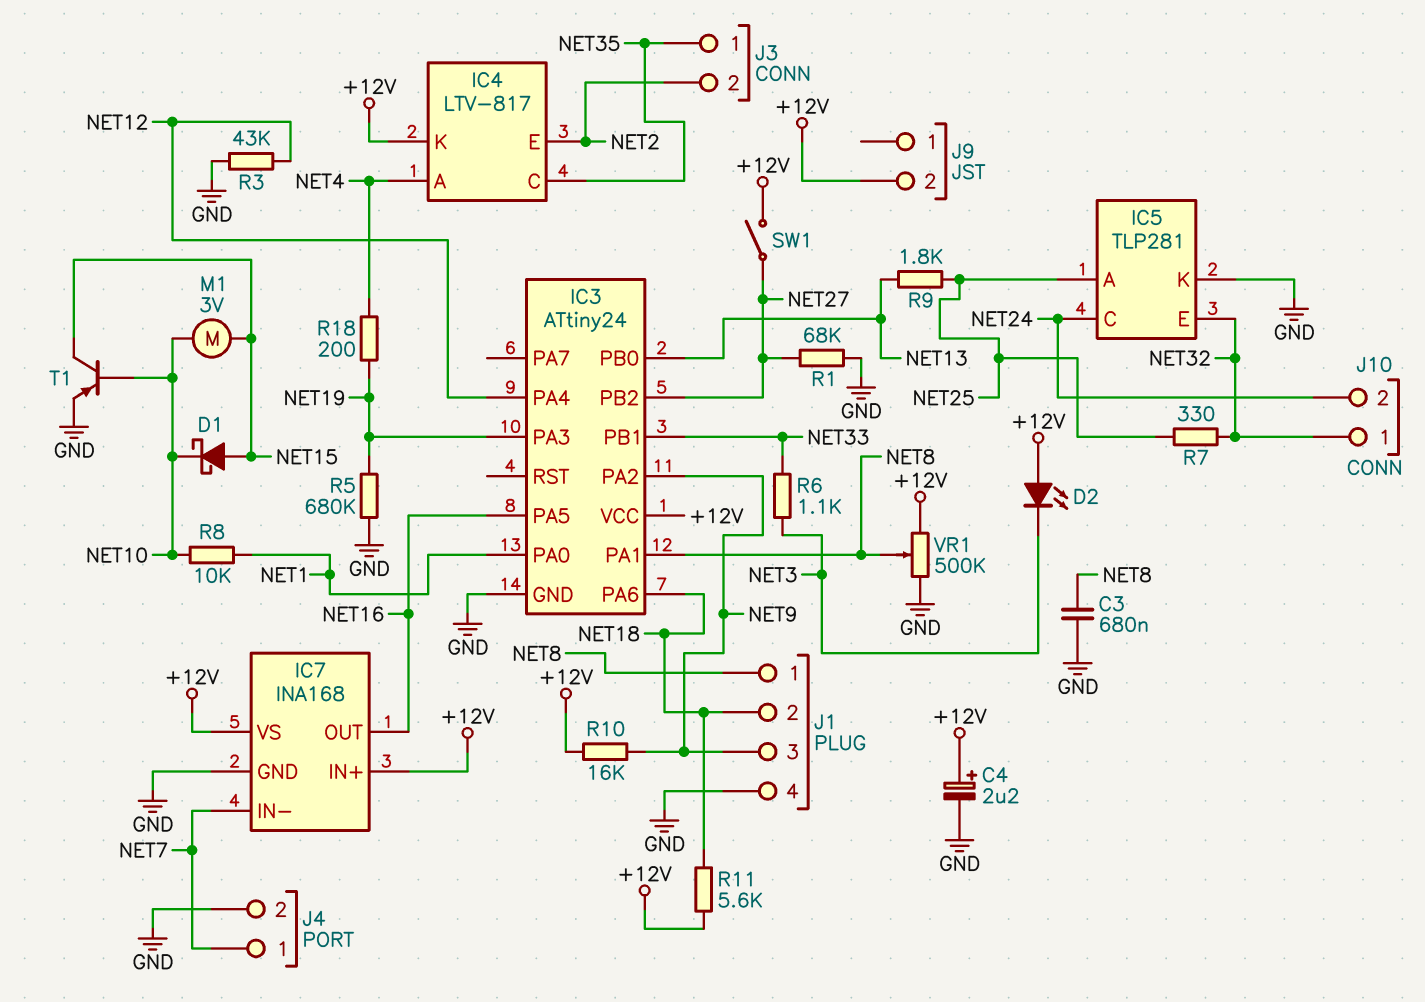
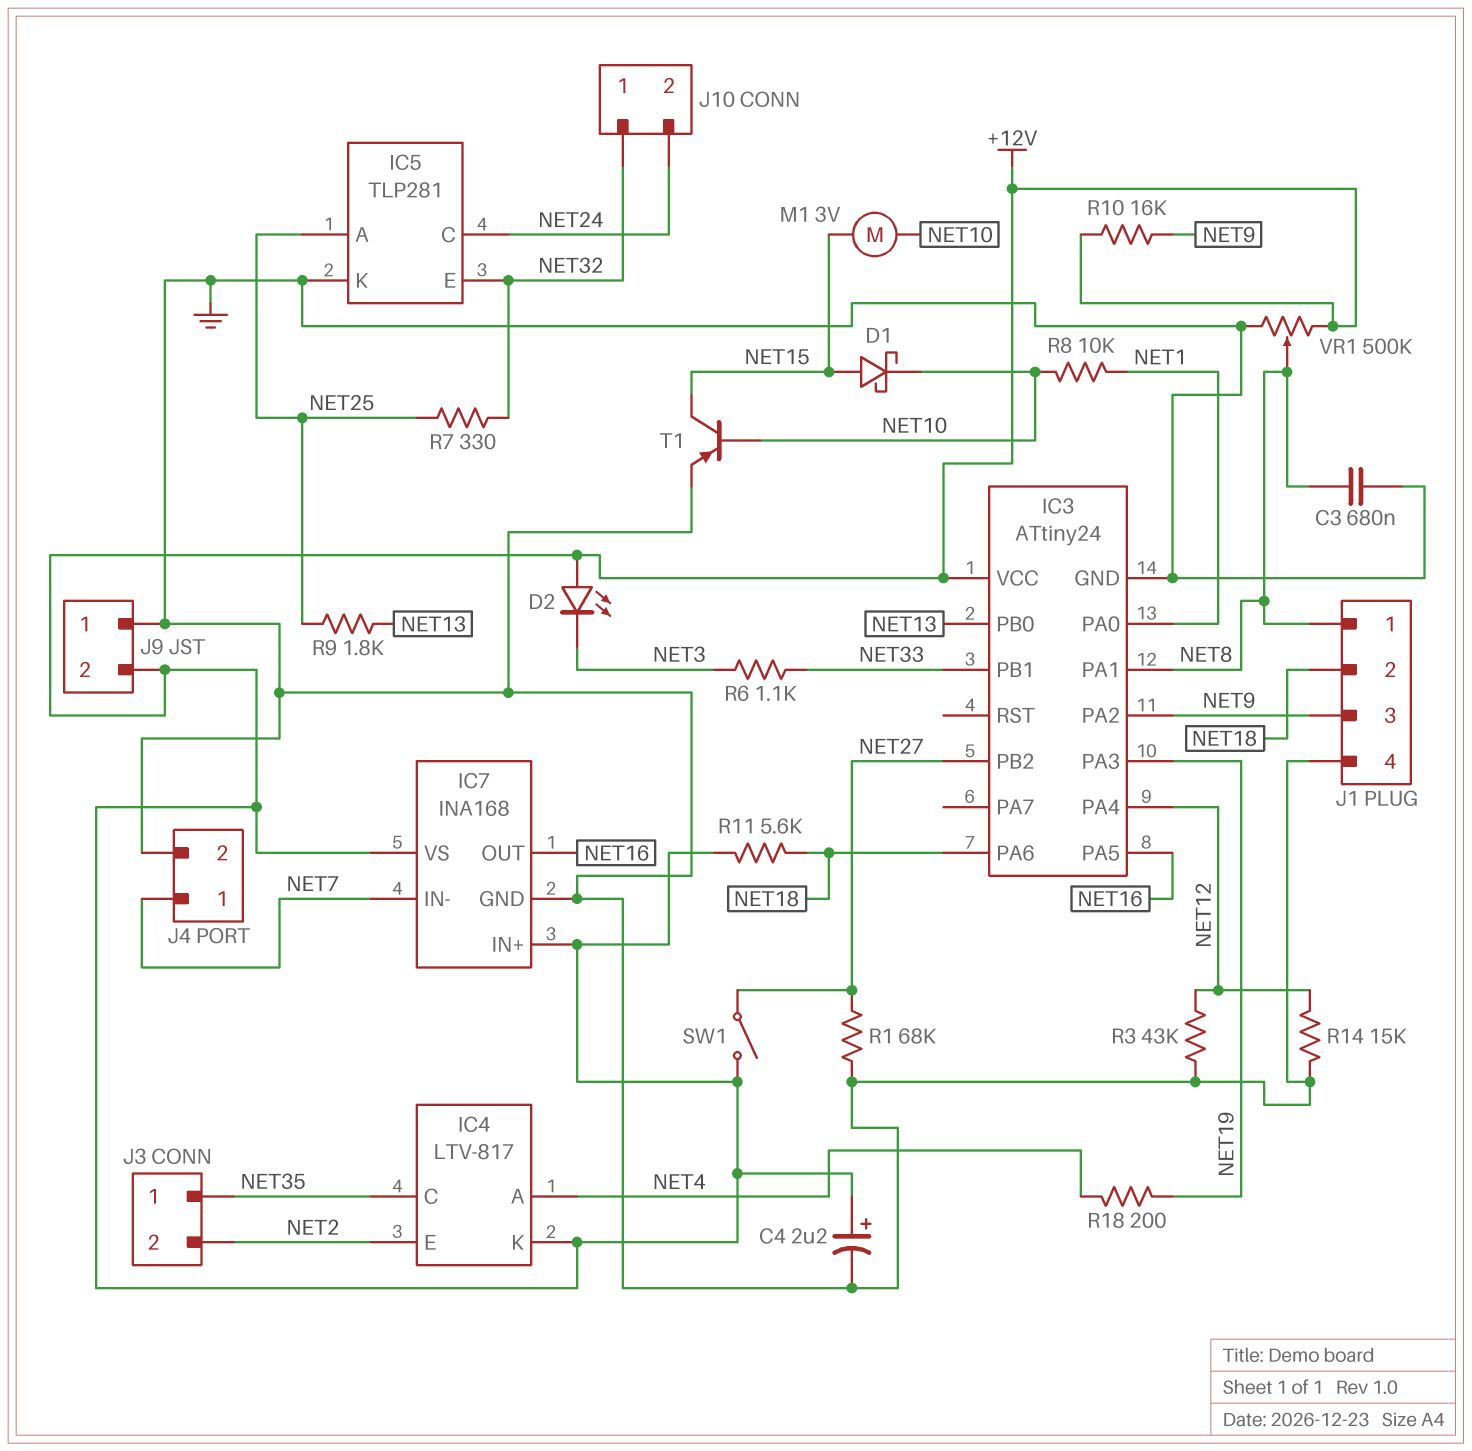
J9 pin 1: none -> GND
R5: 680k (GND, NET19) -> none
R14: none -> 15k (GND, NET12)

